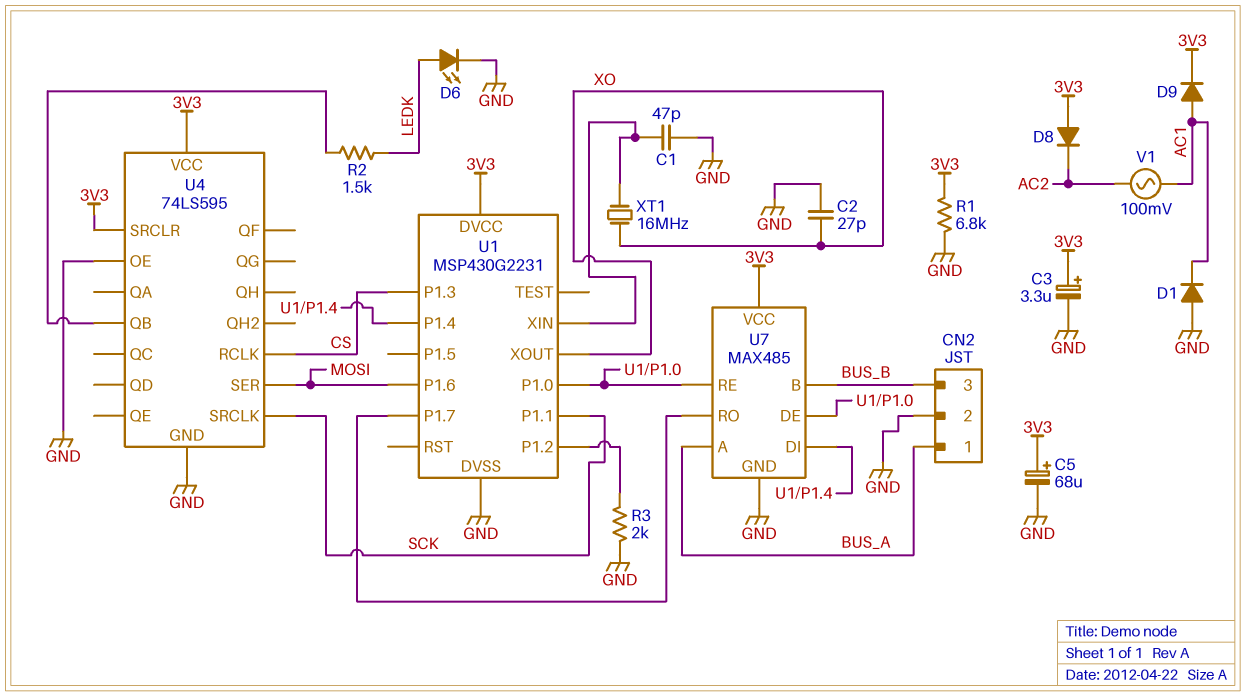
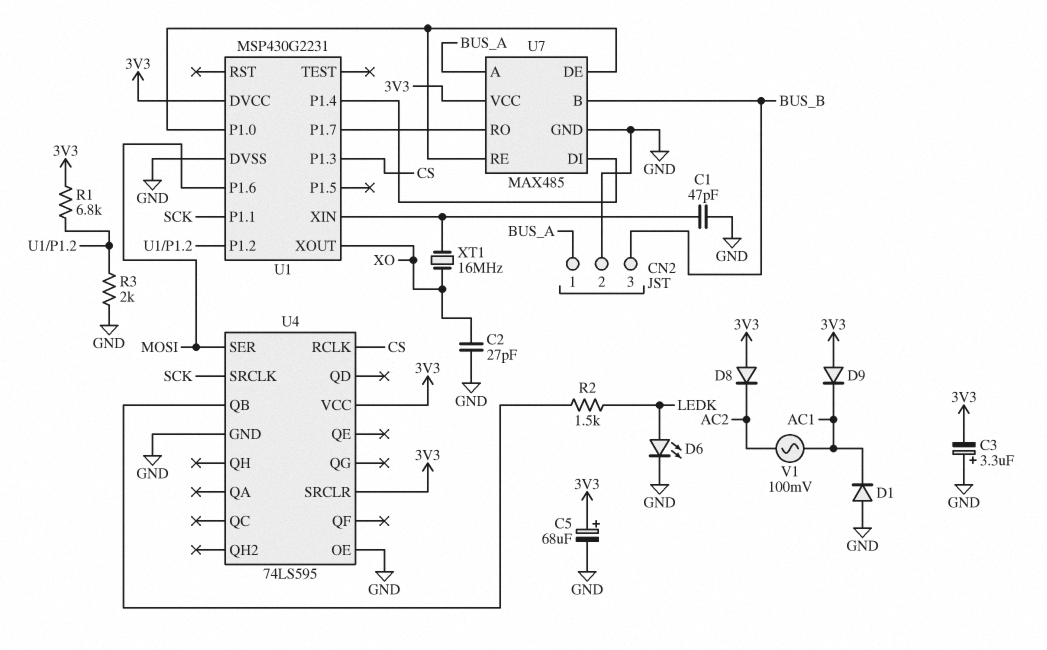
C3: 3.3uF (plus 3V3, minus GND) -> 3.3uF (plus GND, minus 3V3)
D9: diode (A AC1, K 3V3) -> diode (A 3V3, K AC1)
R1: 6.8k (3V3, GND) -> 6.8k (3V3, U1/P1.2)

